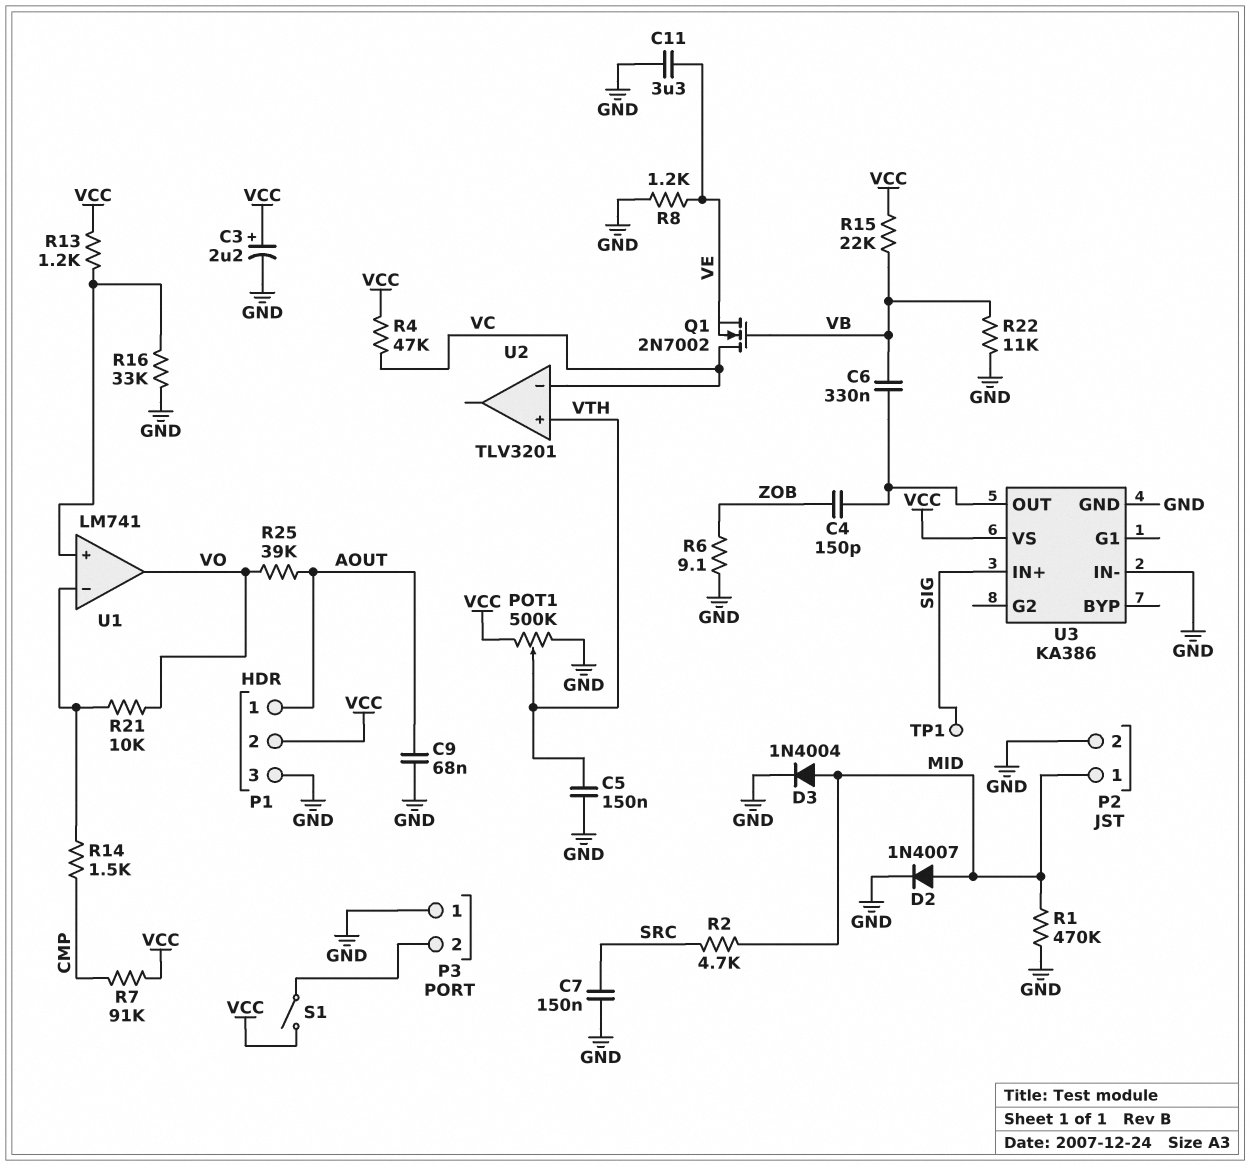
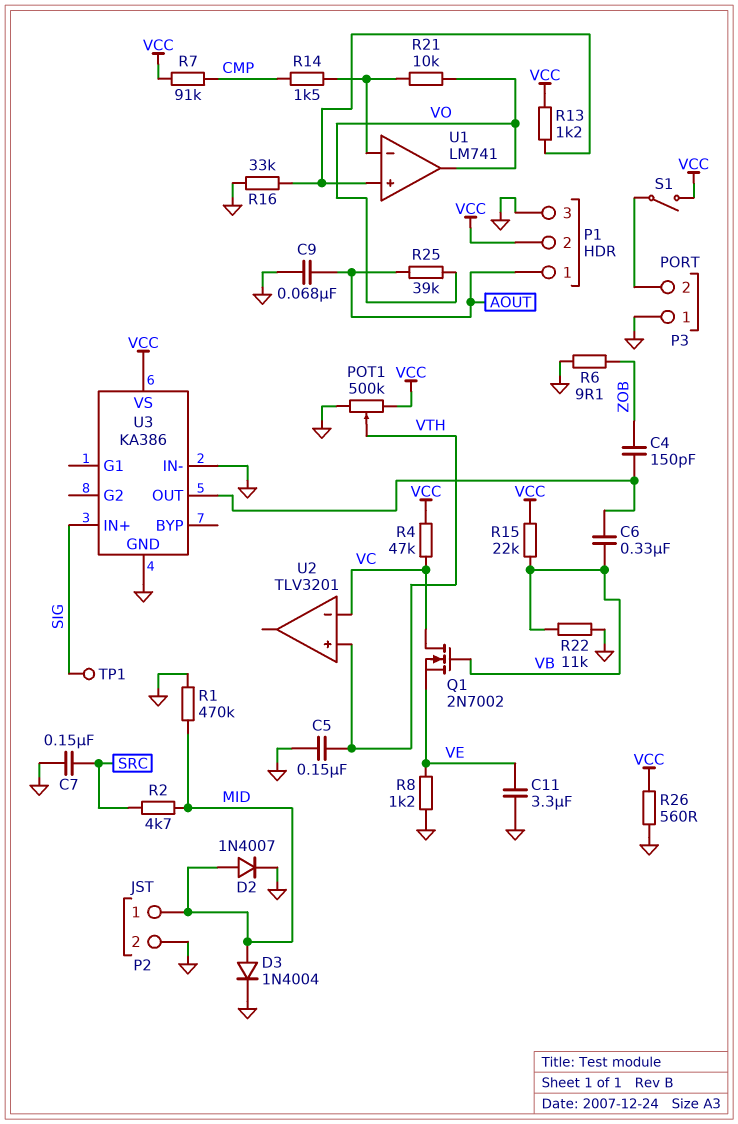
C3: 2.2uF (plus VCC, minus GND) -> none
R26: none -> 560 (GND, VCC)

